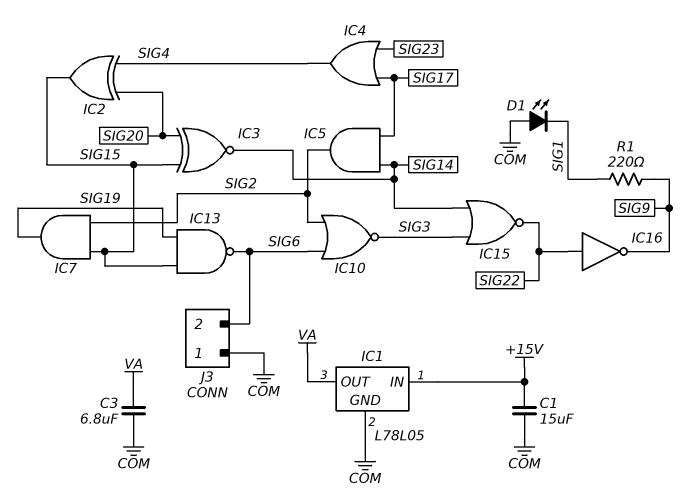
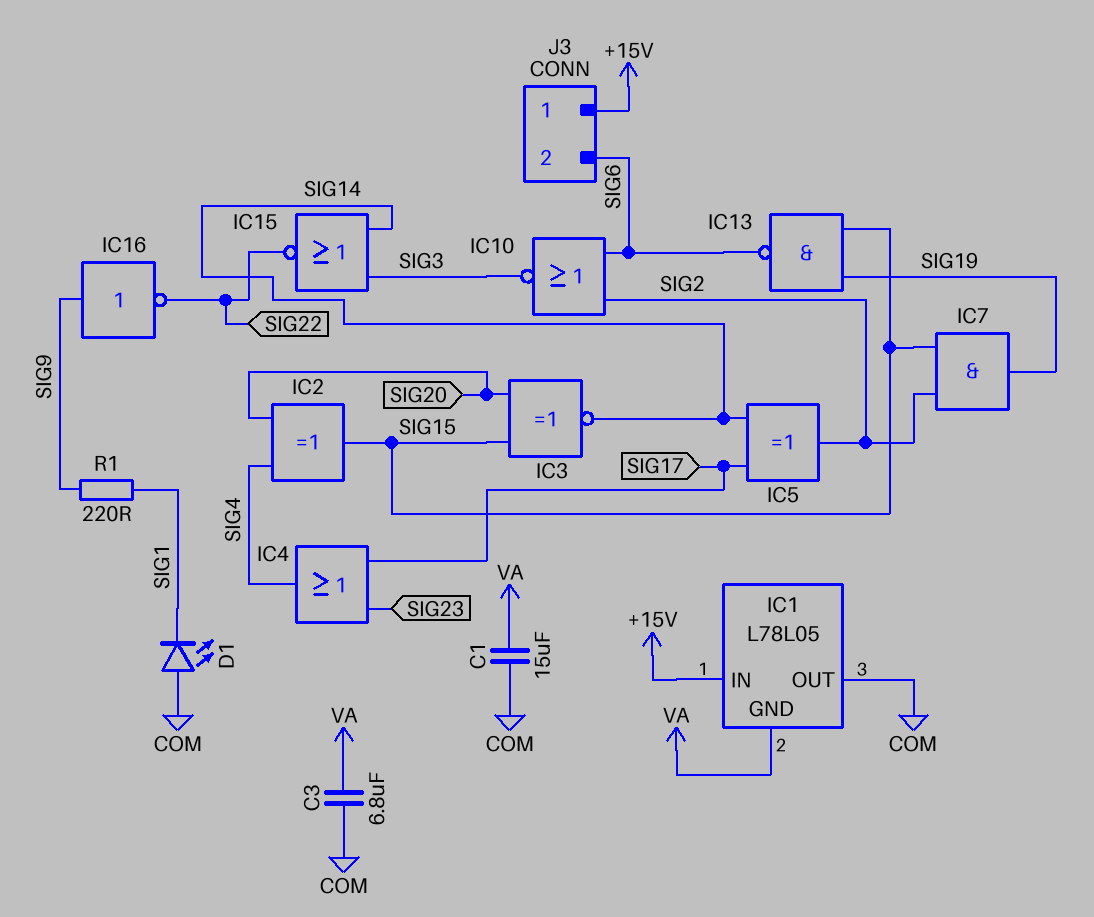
C1: 15uF (+15V, COM) -> 15uF (COM, VA)
IC1 pin GND: COM -> VA
IC1 pin OUT: VA -> COM
IC5: AND (in SIG14, in SIG17, out SIG2) -> XOR (in SIG14, in SIG17, out SIG2)
IC16: NOT (in SIG22, out SIG9) -> NOT (in SIG9, out SIG22)
J3 pin 1: COM -> +15V

